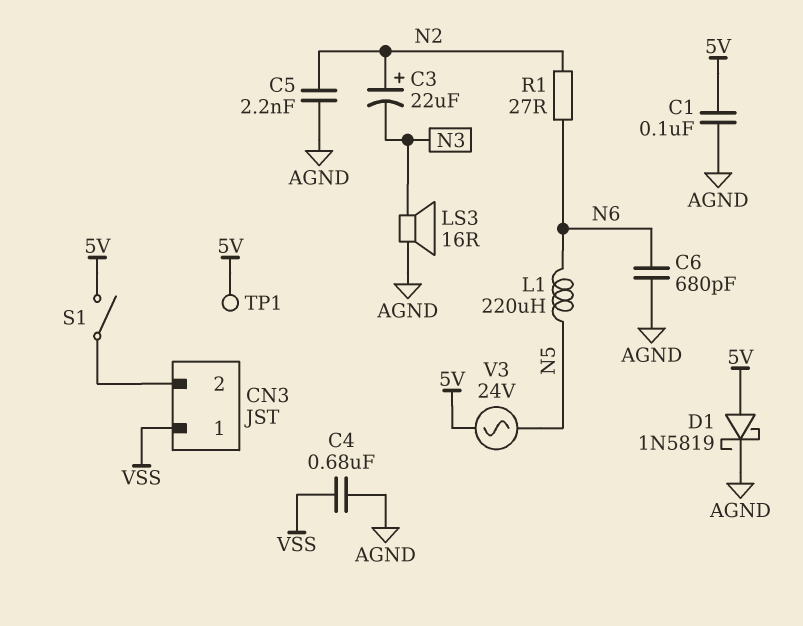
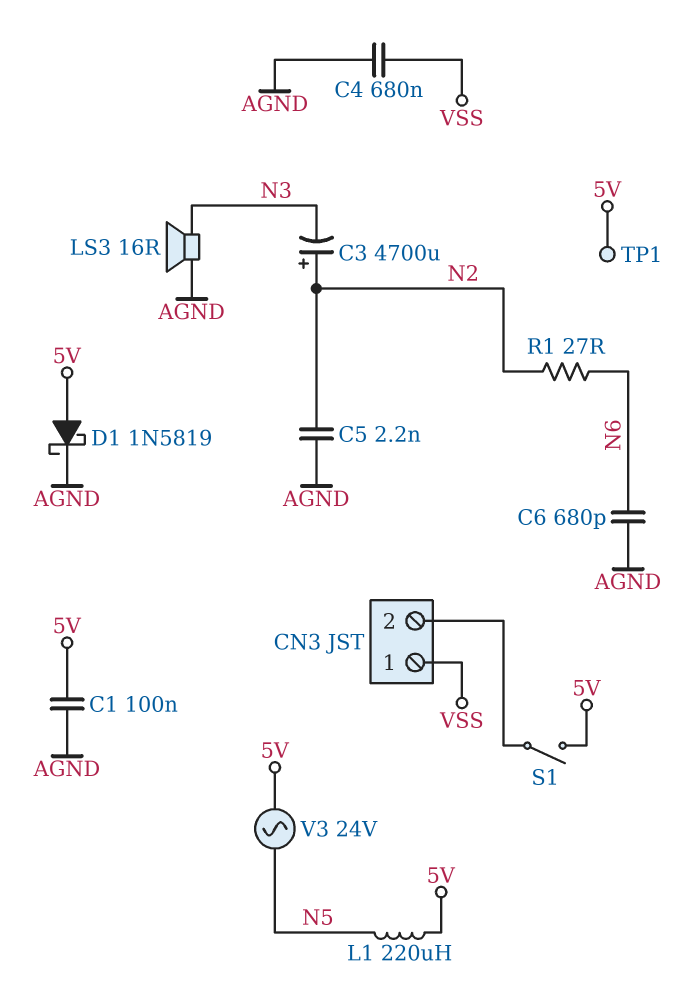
C3: 22uF (plus N2, minus N3) -> 4700uF (plus N2, minus N3)
L1: 220uH (N5, N6) -> 220uH (5V, N5)

